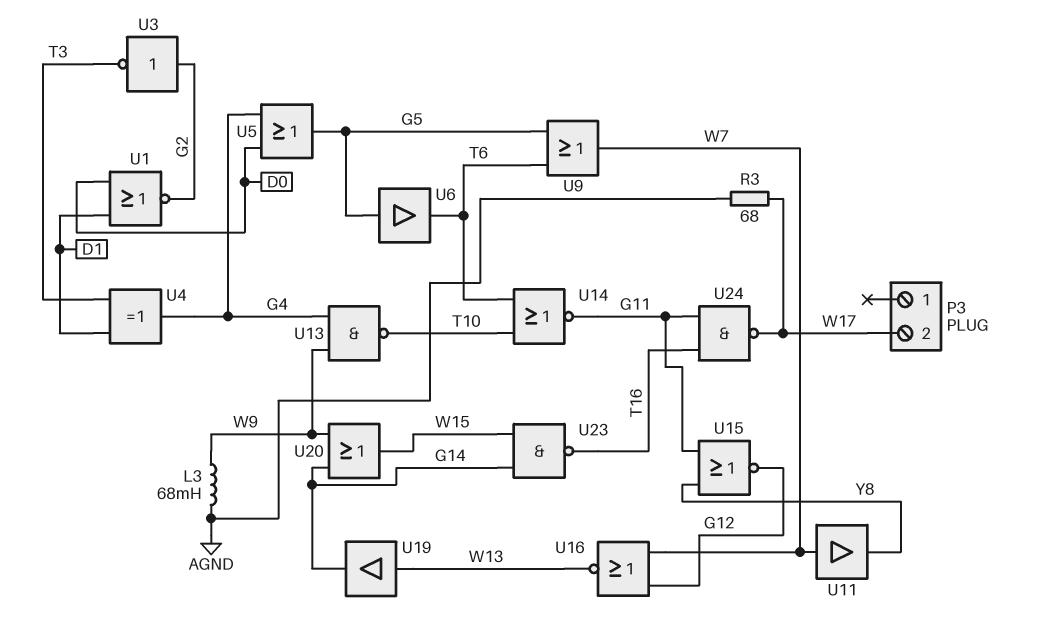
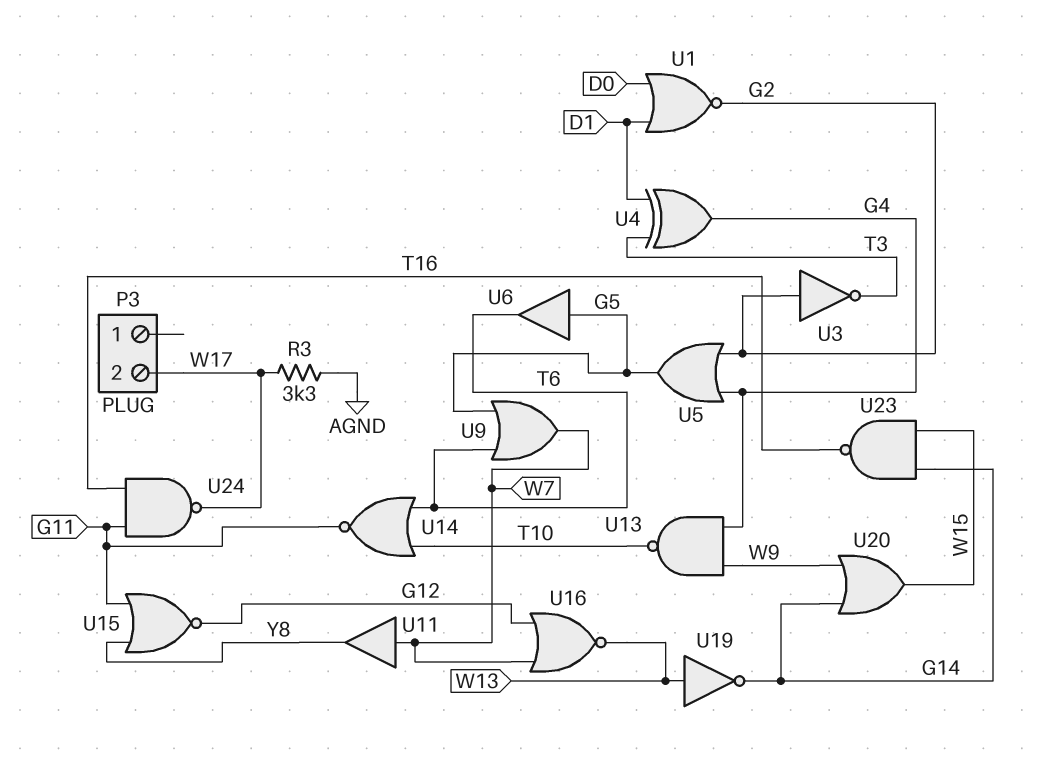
L3: 68mH (AGND, W9) -> none
R3: 68 (AGND, W17) -> 3.3k (AGND, W17)
U5: OR (in D0, in G4, out G5) -> OR (in G2, in G4, out G5)
U19: buffer (in W13, out G14) -> NOT (in W13, out G14)

